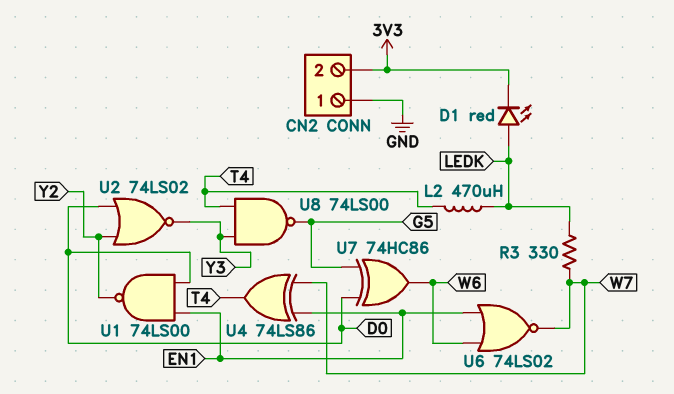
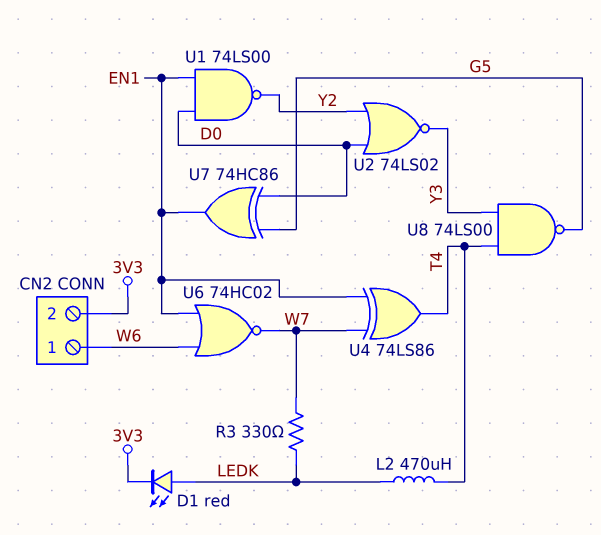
CN2 pin 1: GND -> W6
U6: NOR 74LS02 (in EN1, in W6, out W7) -> NOR 74HC02 (in EN1, in W6, out W7)
U7: XOR 74HC86 (in D0, in G5, out W6) -> XOR 74HC86 (in D0, in G5, out EN1)

